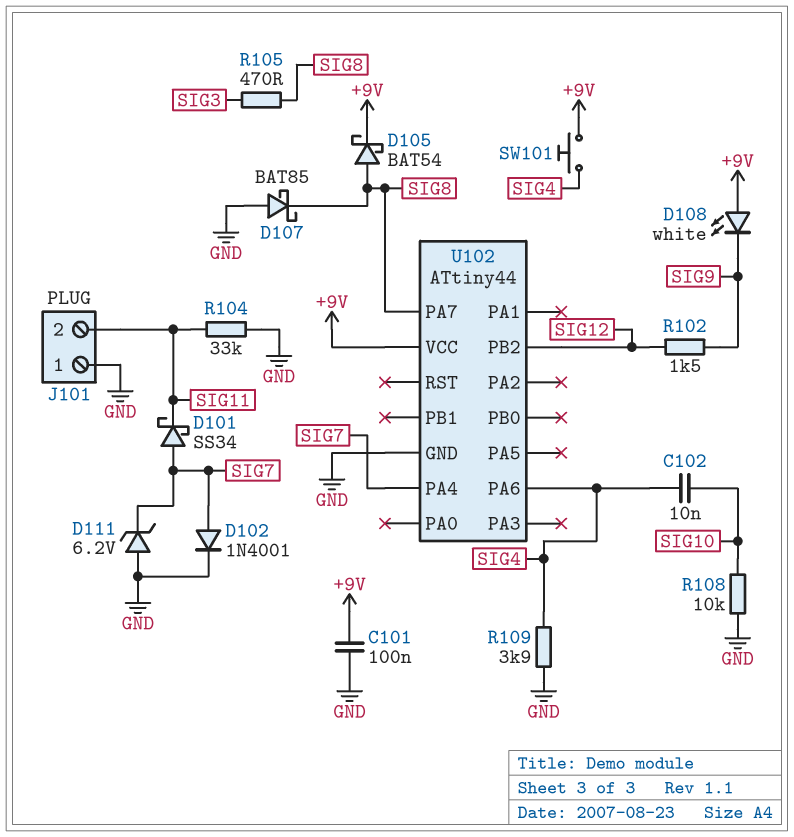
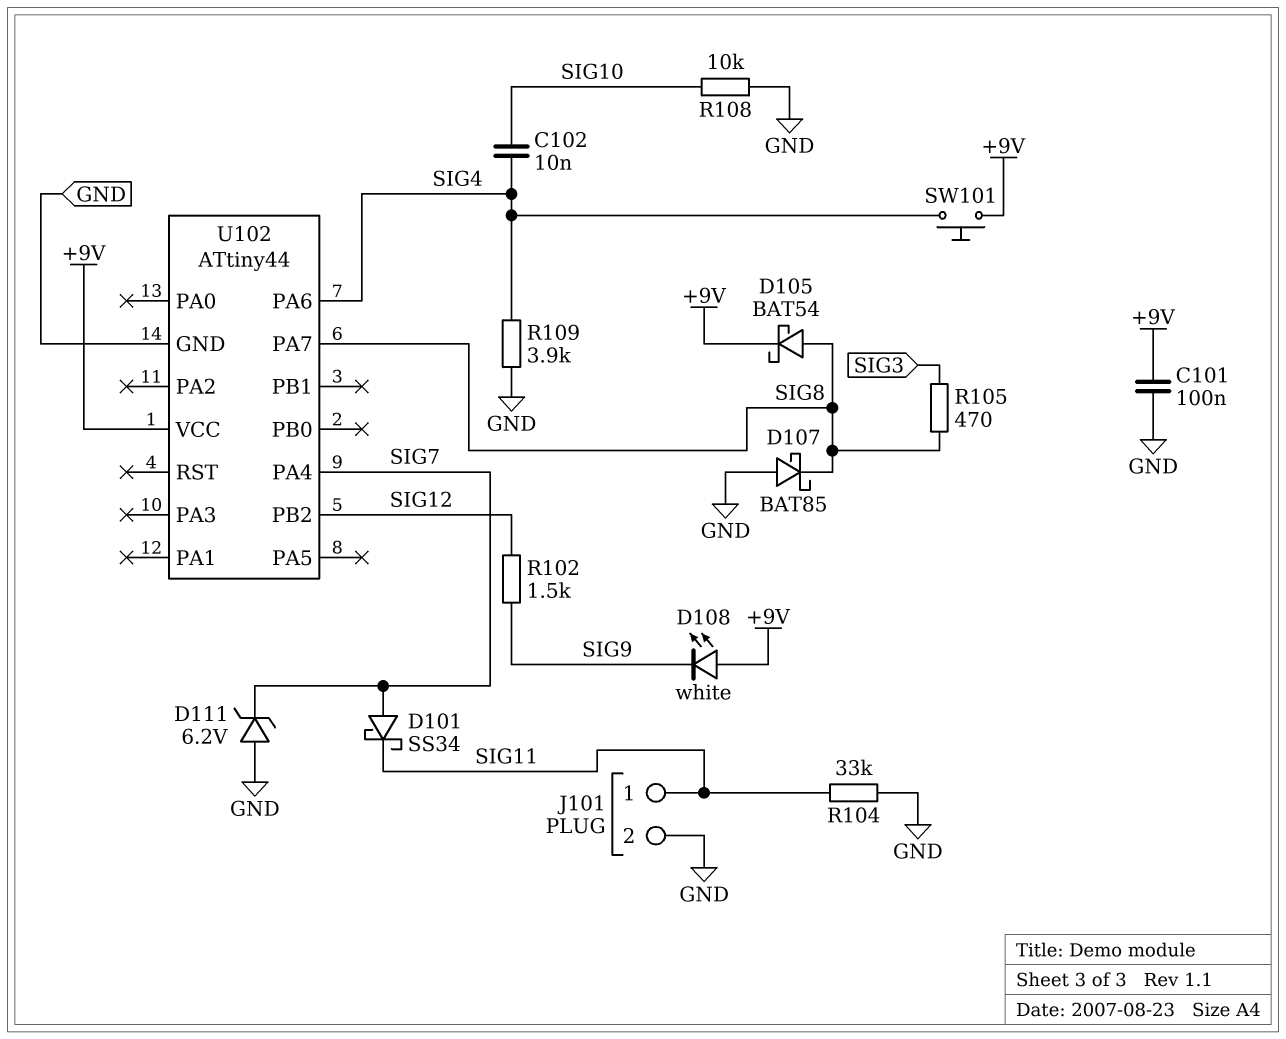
D102: diode 1N4001 (A SIG7, K GND) -> none
J101 pin 1: GND -> SIG11
J101 pin 2: SIG11 -> GND

